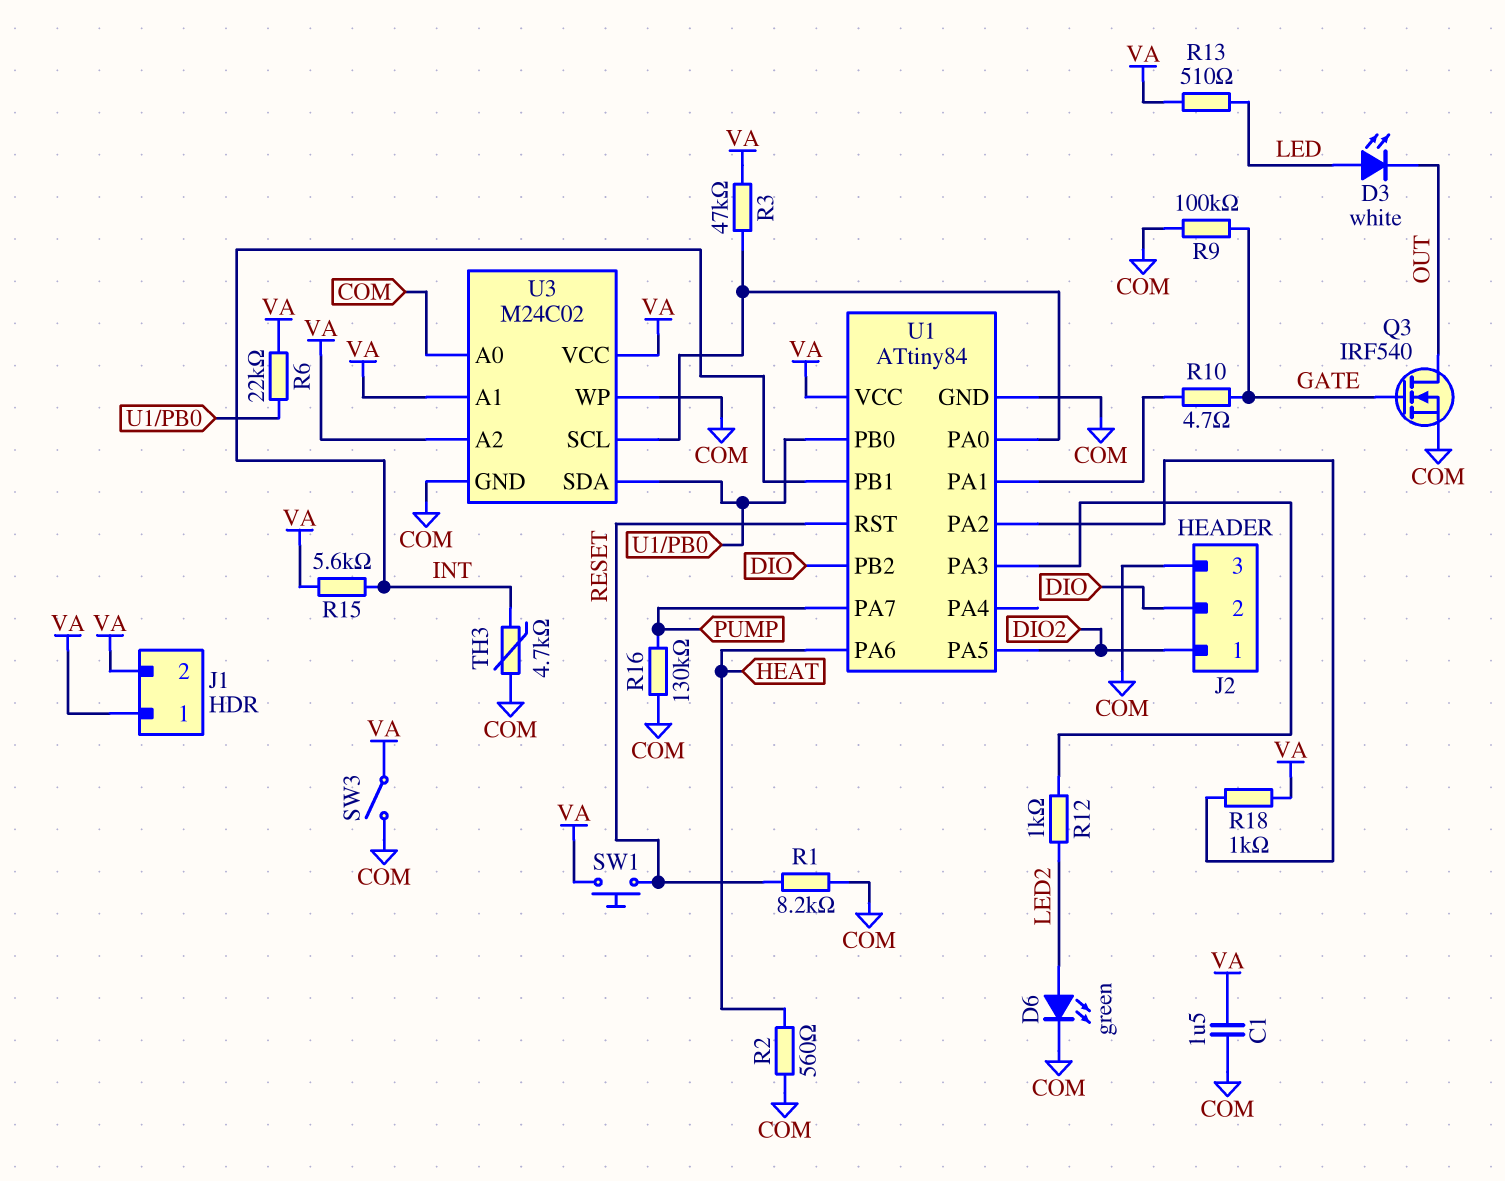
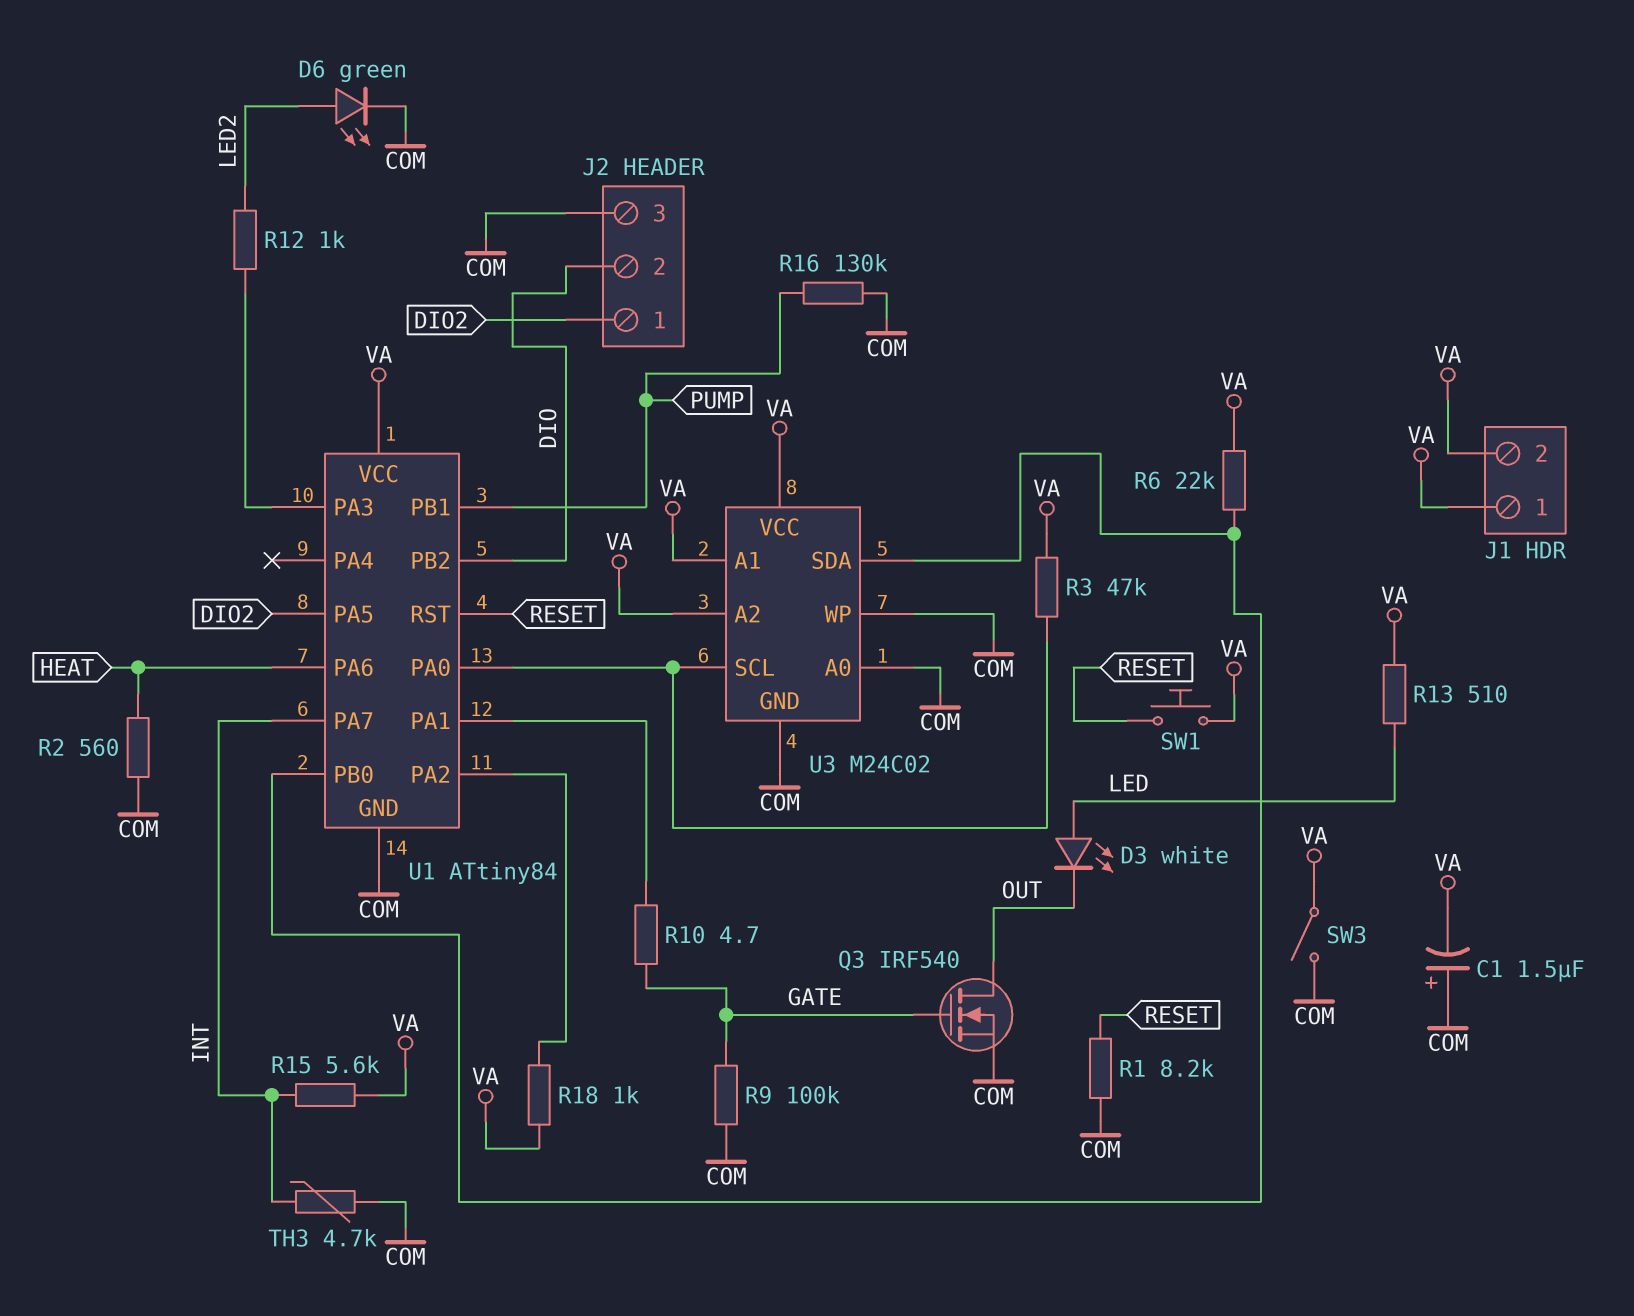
C1: 1.5uF (COM, VA) -> 1.5uF (plus COM, minus VA)
U1 pin PA7: PUMP -> INT
U1 pin PB1: INT -> PUMP

